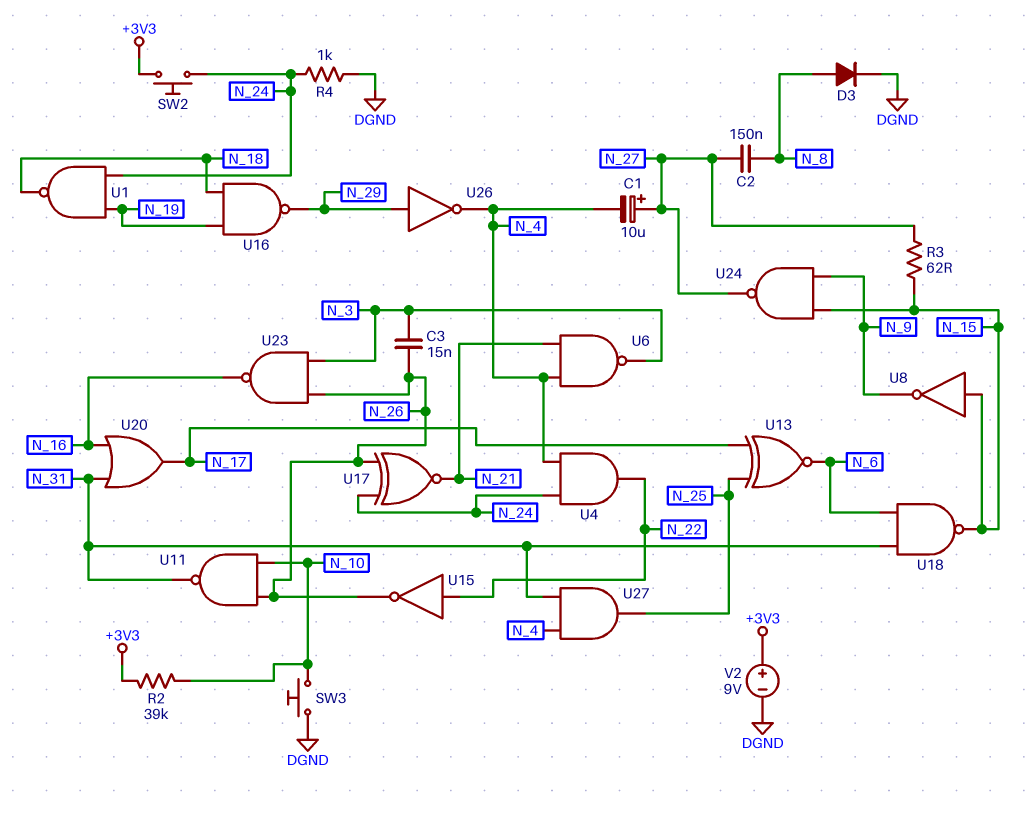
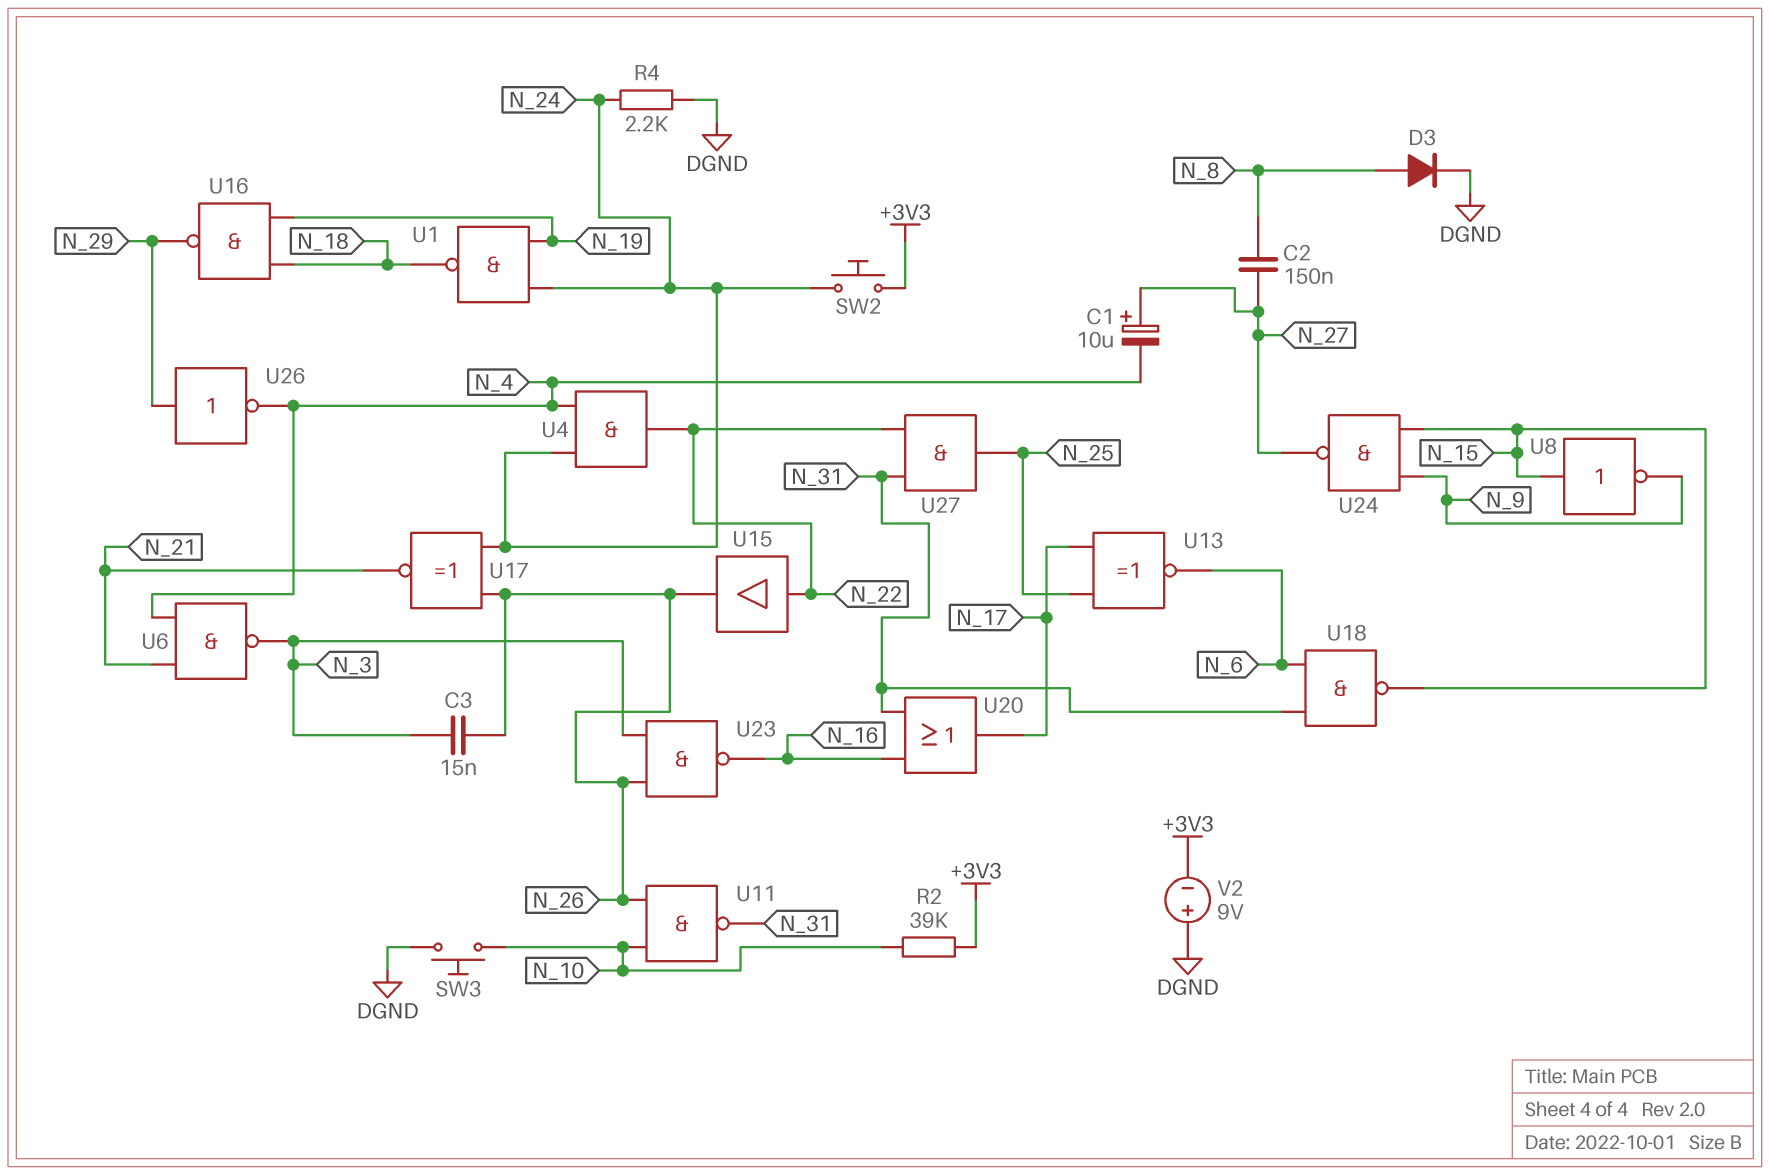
R3: 62 (N_15, N_27) -> none
R4: 1k (DGND, N_24) -> 2.2k (DGND, N_24)
U15: NOT (in N_22, out N_26) -> buffer (in N_22, out N_26)
U27: AND (in N_4, in N_31, out N_25) -> AND (in N_22, in N_31, out N_25)
V2: 9V (plus +3V3, minus DGND) -> 9V (plus DGND, minus +3V3)

